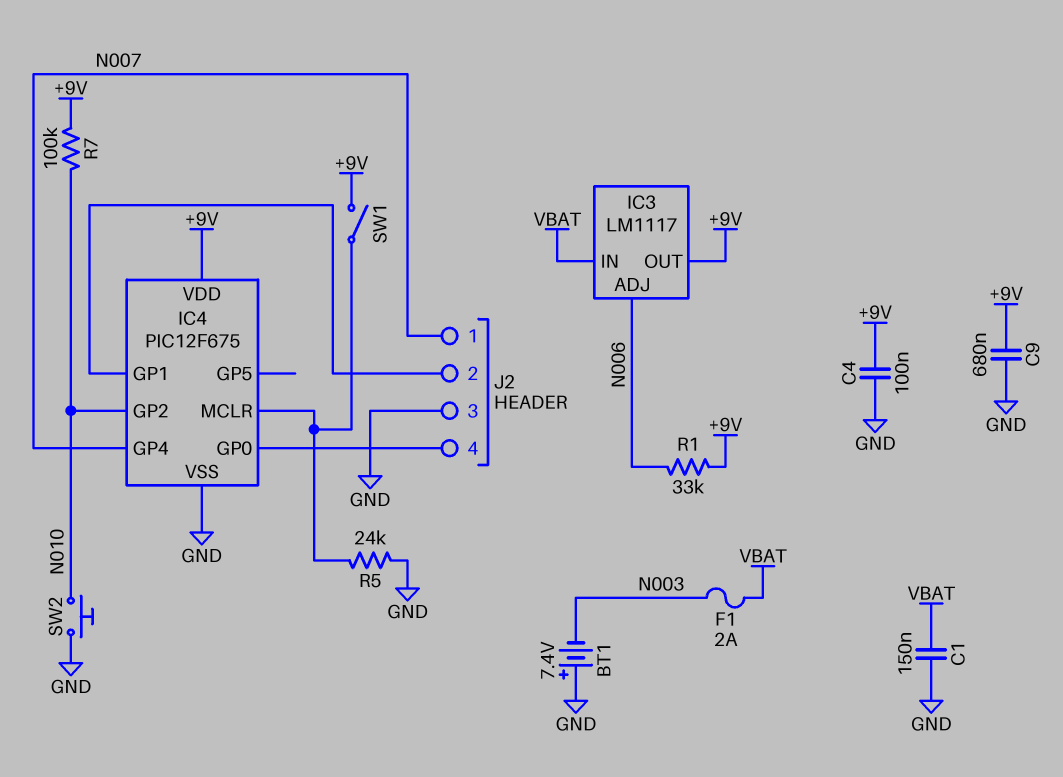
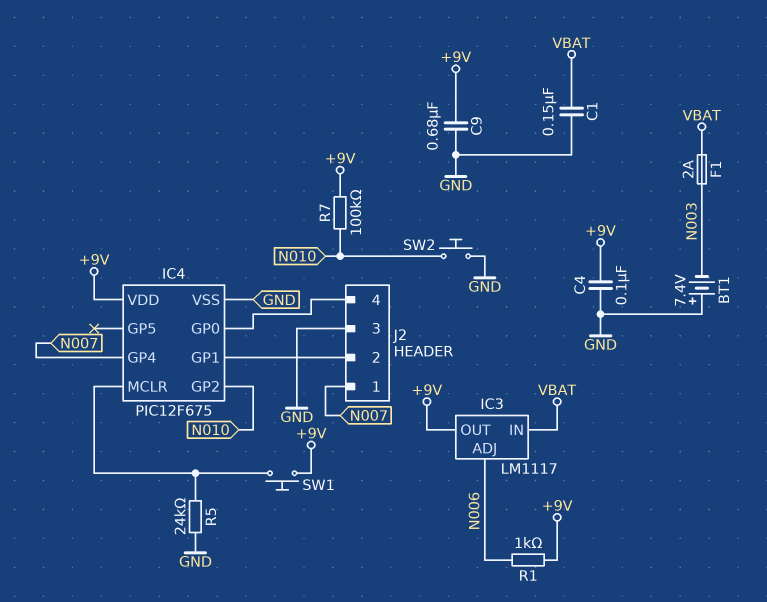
R1: 33k (+9V, N006) -> 1k (+9V, N006)
SW1: switch (+9V, IC4/MCLR) -> button (+9V, IC4/MCLR)

